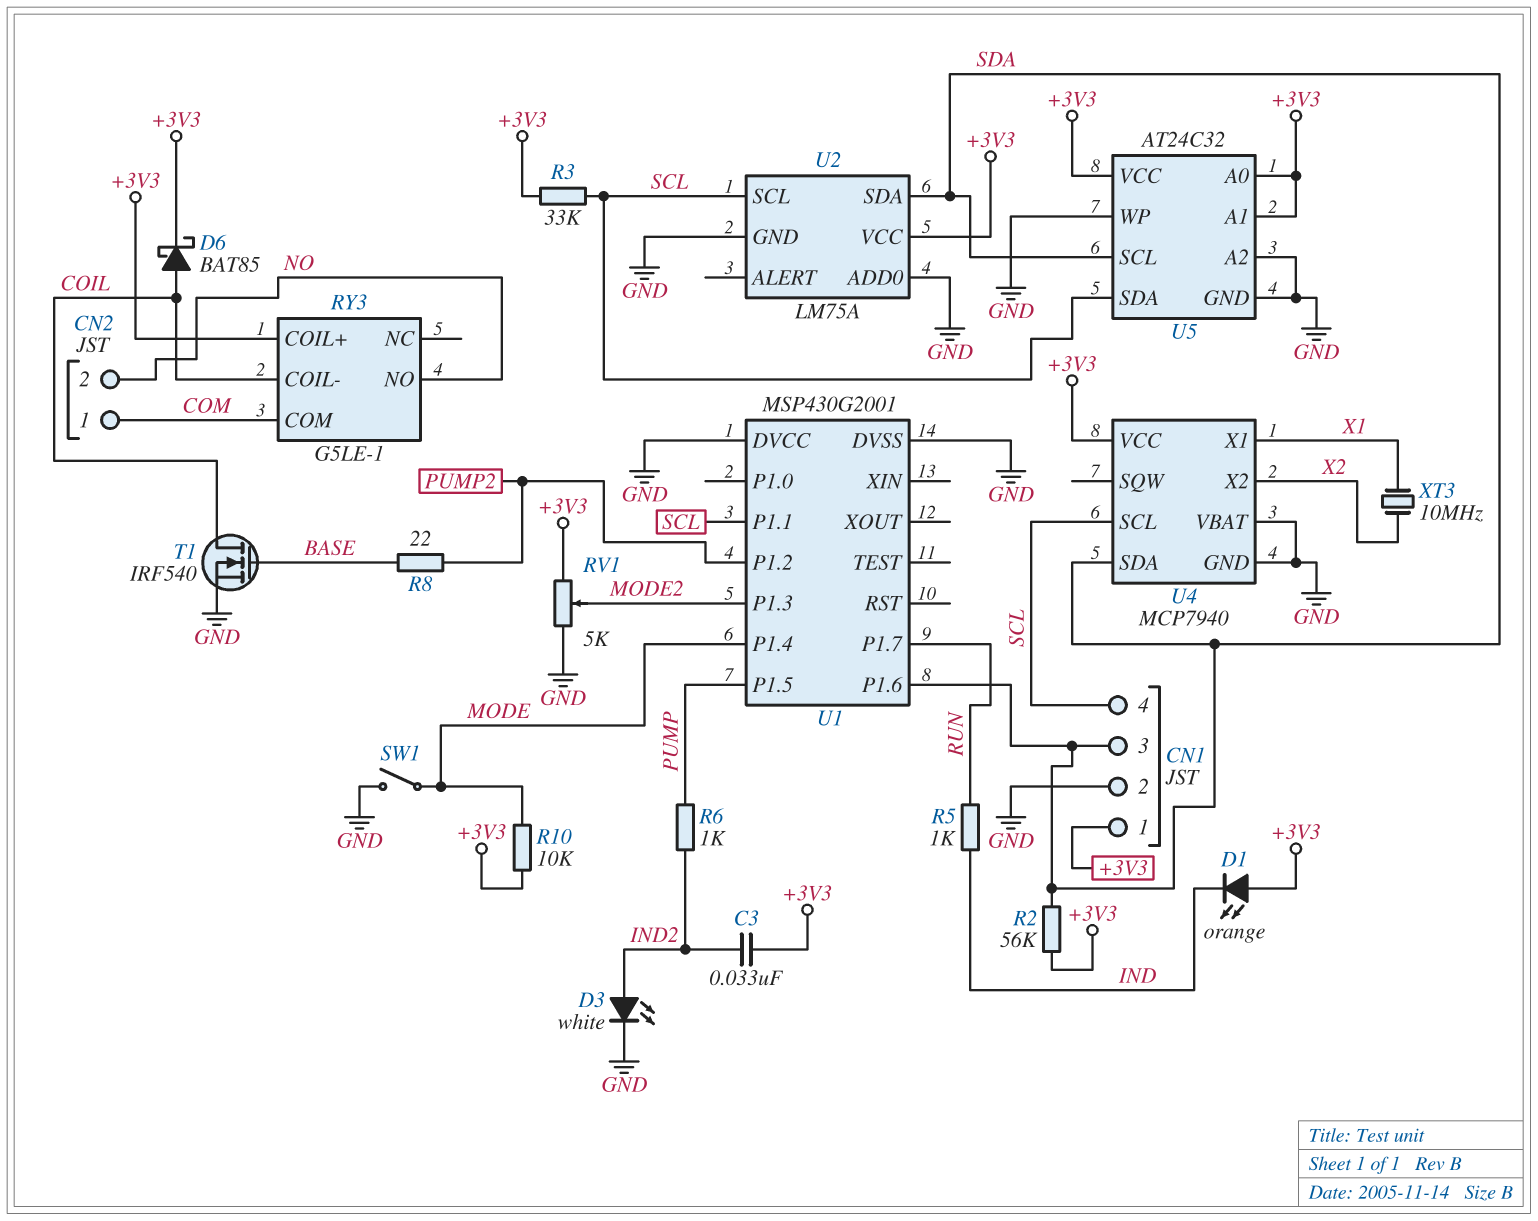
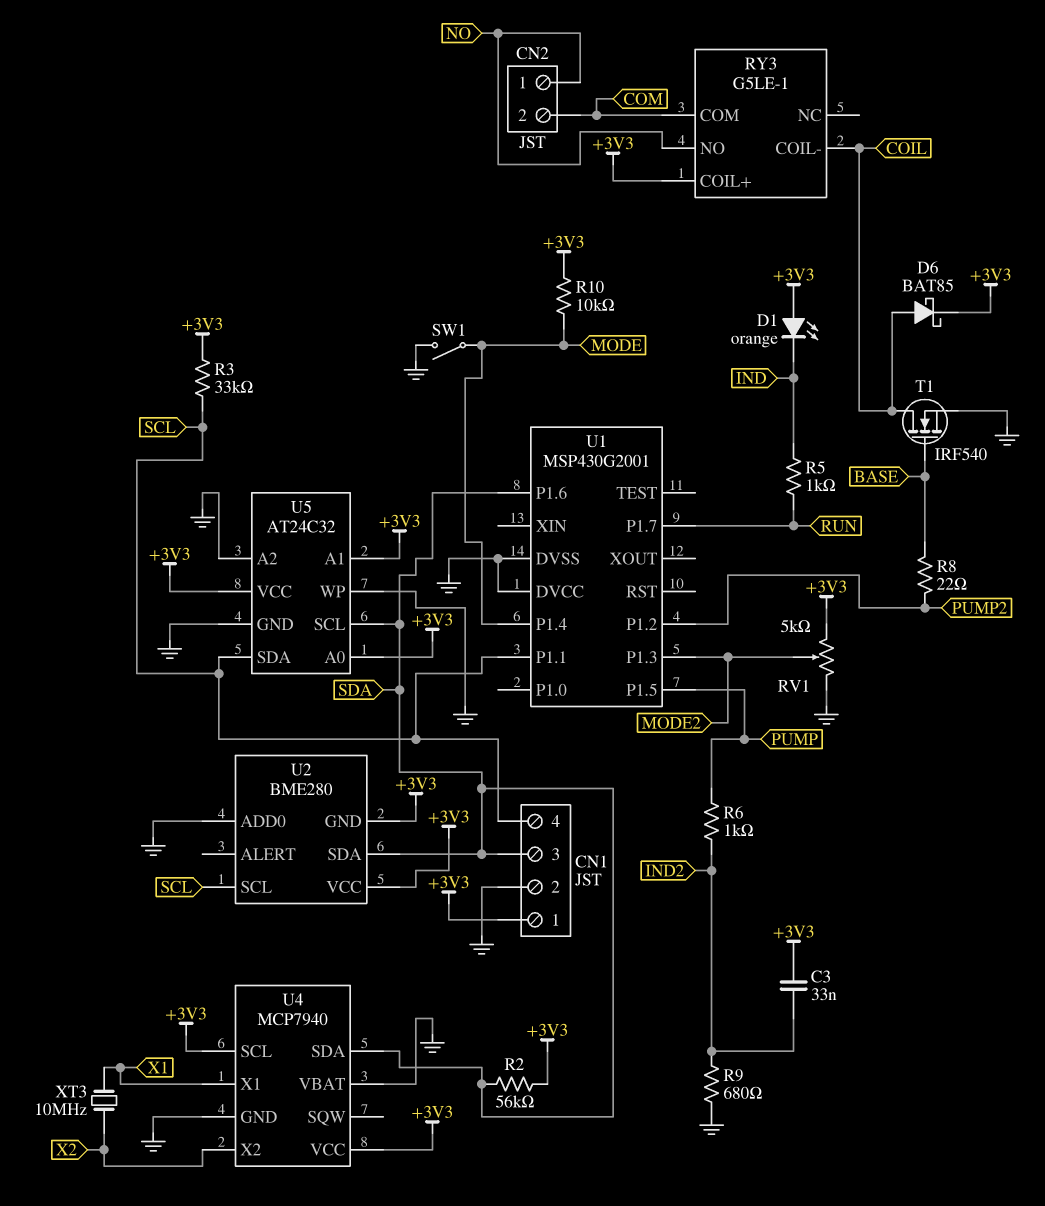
CN2 pin 1: COM -> NO
CN2 pin 2: NO -> COM
D3: LED white (A IND2, K GND) -> none
R9: none -> 680 (GND, IND2)
U2: LM75A -> BME280
U2 pin GND: GND -> +3V3
U4 pin SCL: SCL -> +3V3

